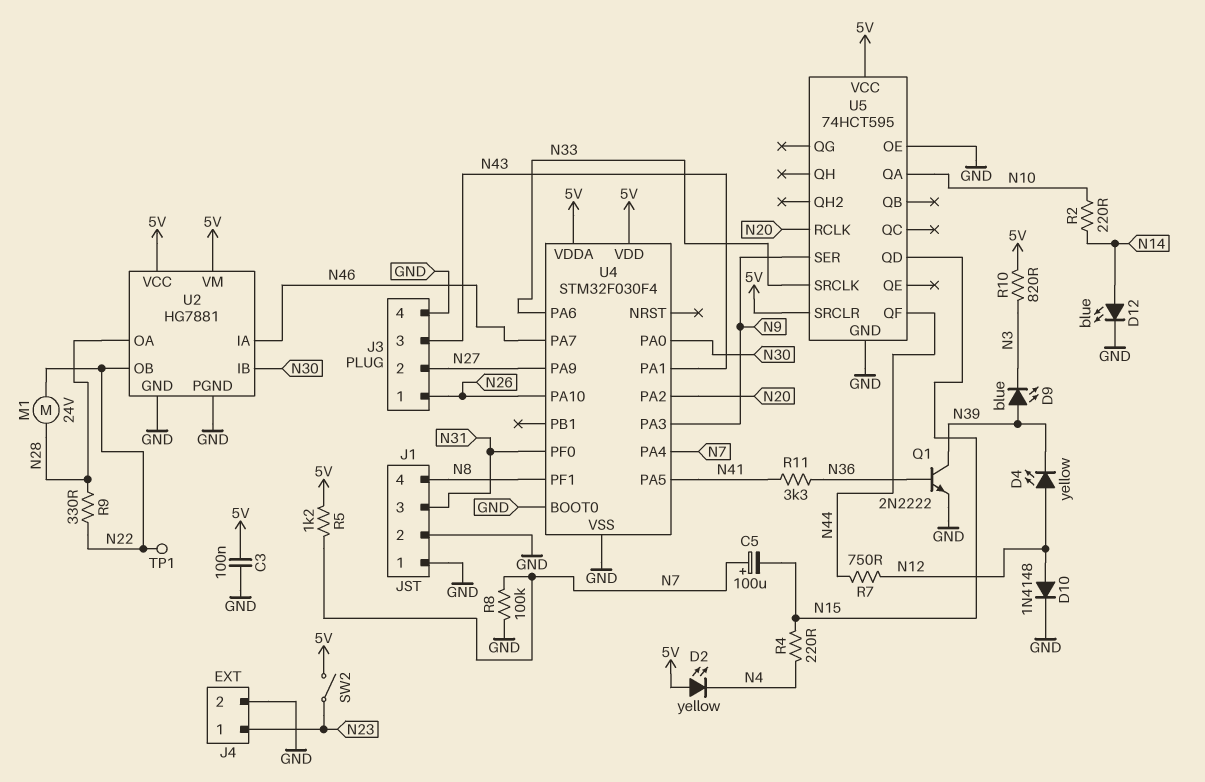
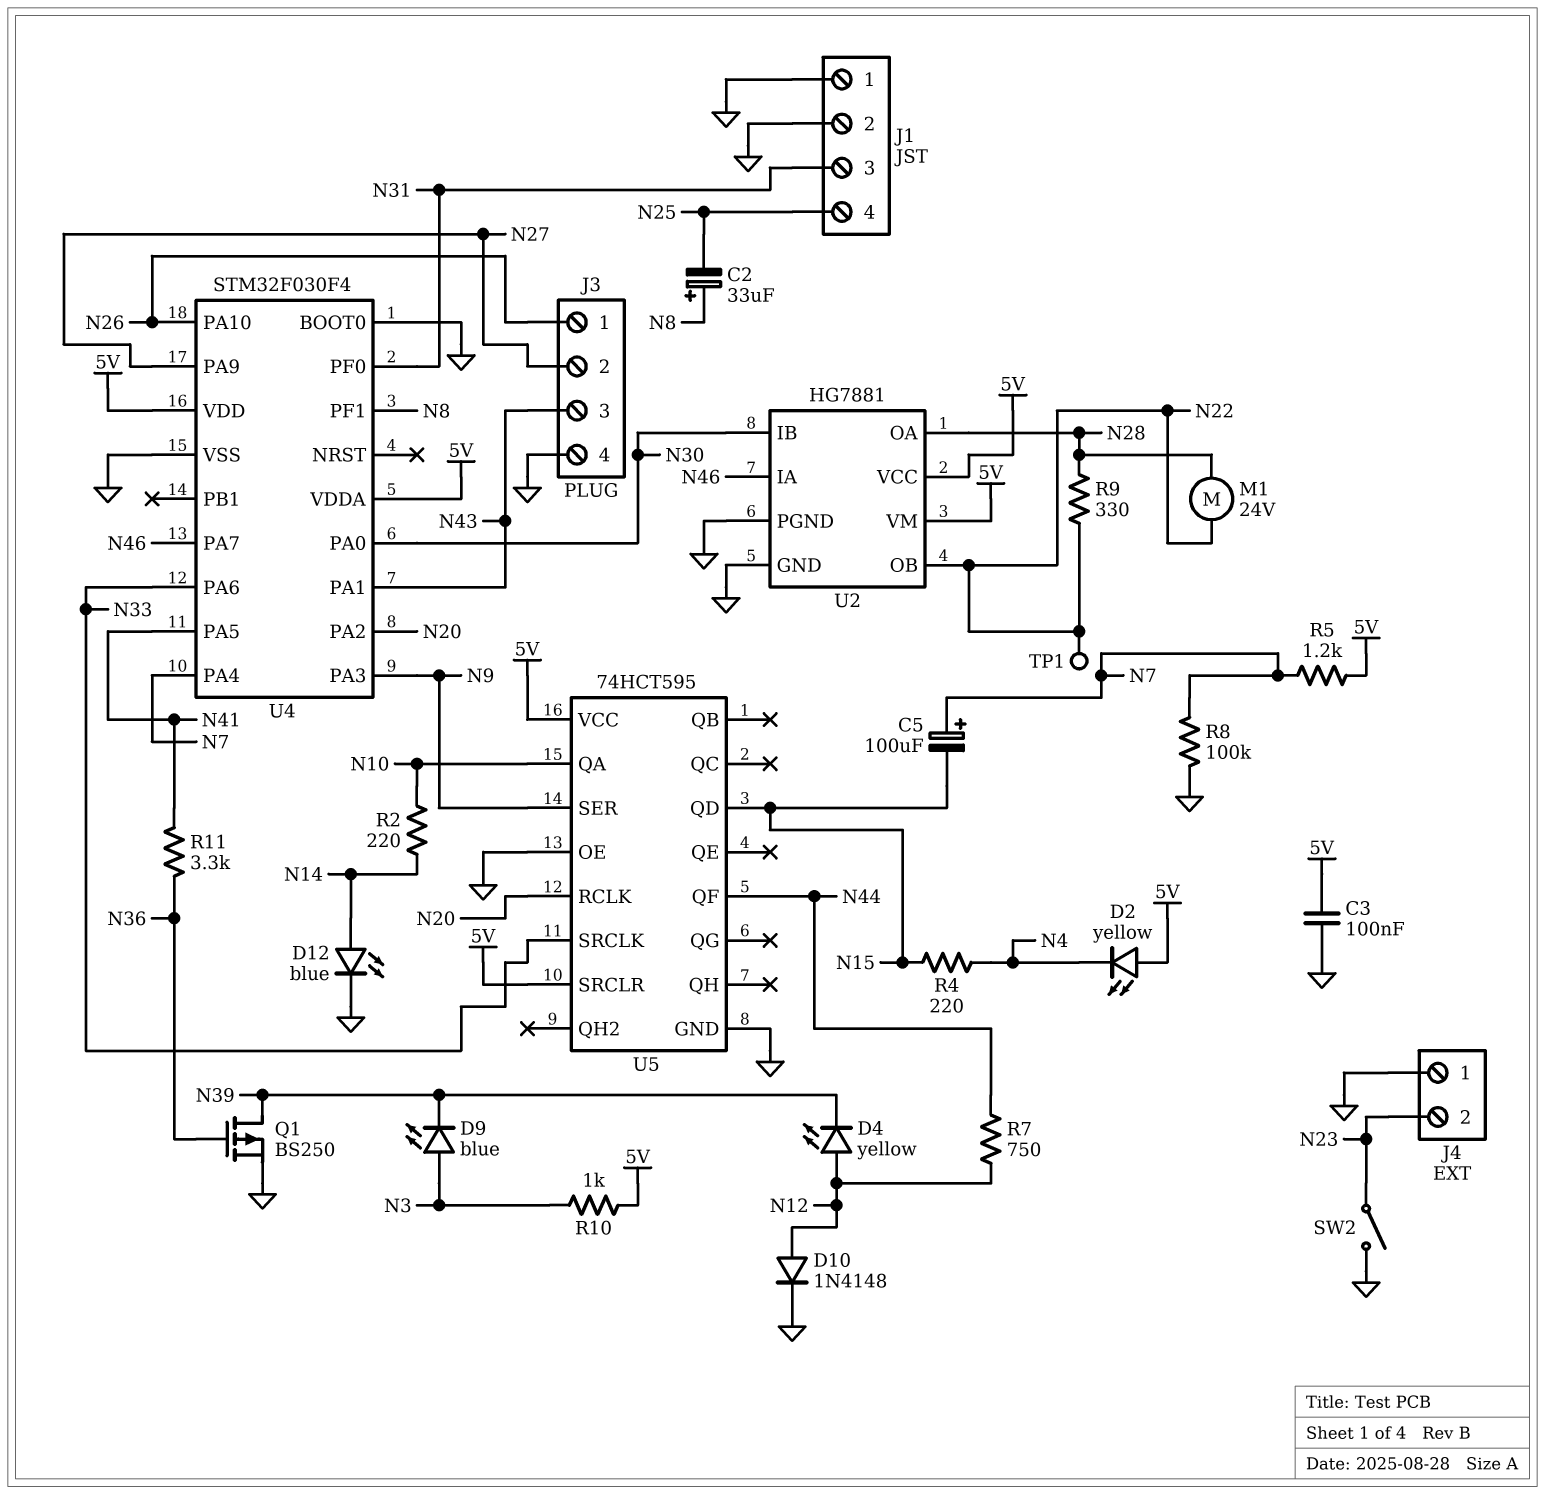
C2: none -> 33uF (plus N8, minus N25)
D9: LED blue (A N39, K N3) -> LED blue (A N3, K N39)
J1 pin 4: N8 -> N25
J4 pin 1: N23 -> GND
J4 pin 2: GND -> N23
Q1: NPN 2N2222 (B N36, C N39, E GND) -> PMOS BS250 (G N36, D N39, S GND)
R10: 820 (5V, N3) -> 1k (5V, N3)
SW2: switch (5V, N23) -> switch (GND, N23)

